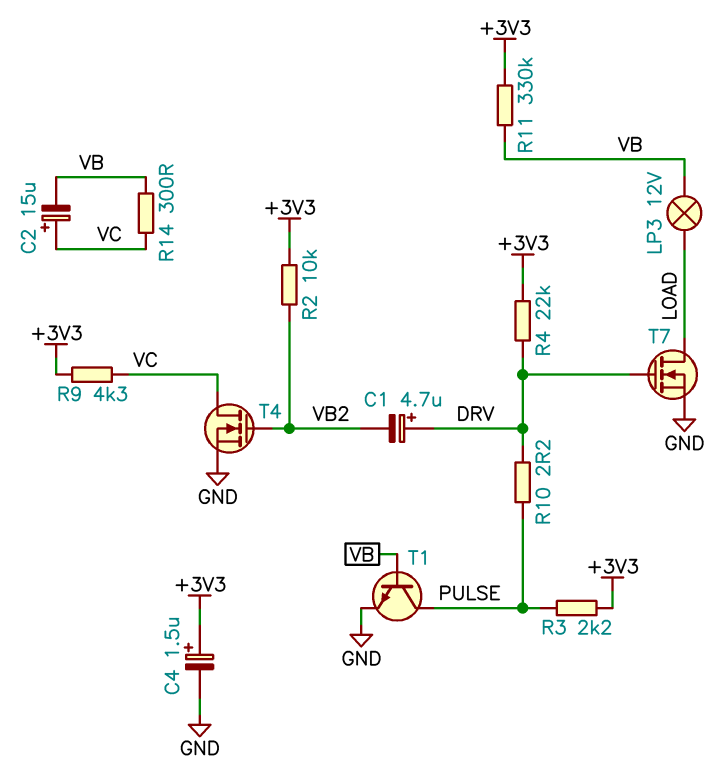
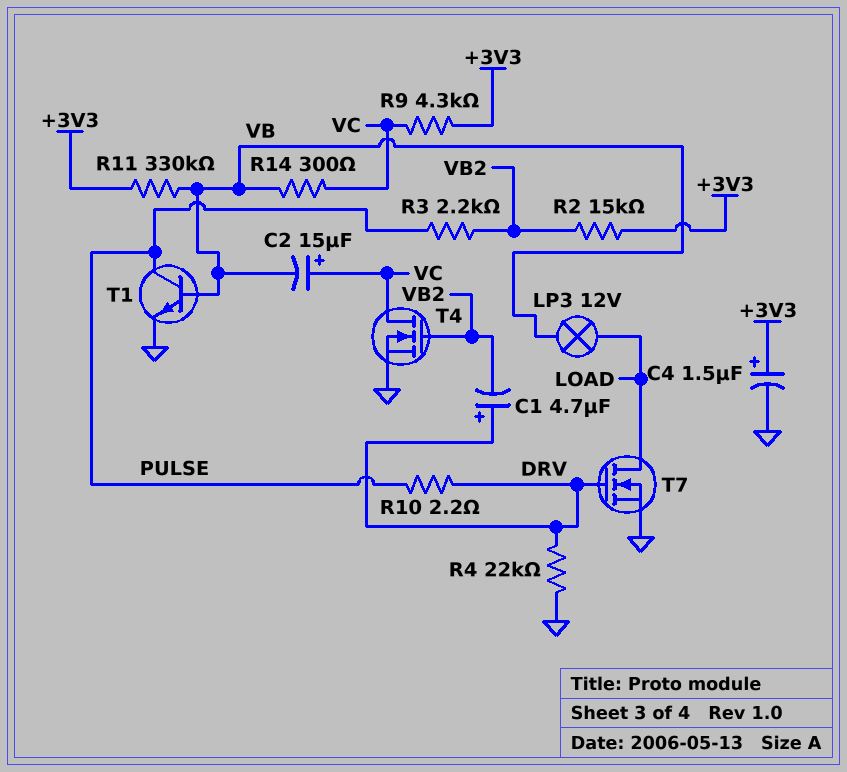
R2: 10k (+3V3, VB2) -> 15k (+3V3, VB2)
R3: 2.2k (+3V3, PULSE) -> 2.2k (PULSE, VB2)
R4: 22k (+3V3, DRV) -> 22k (DRV, GND)

